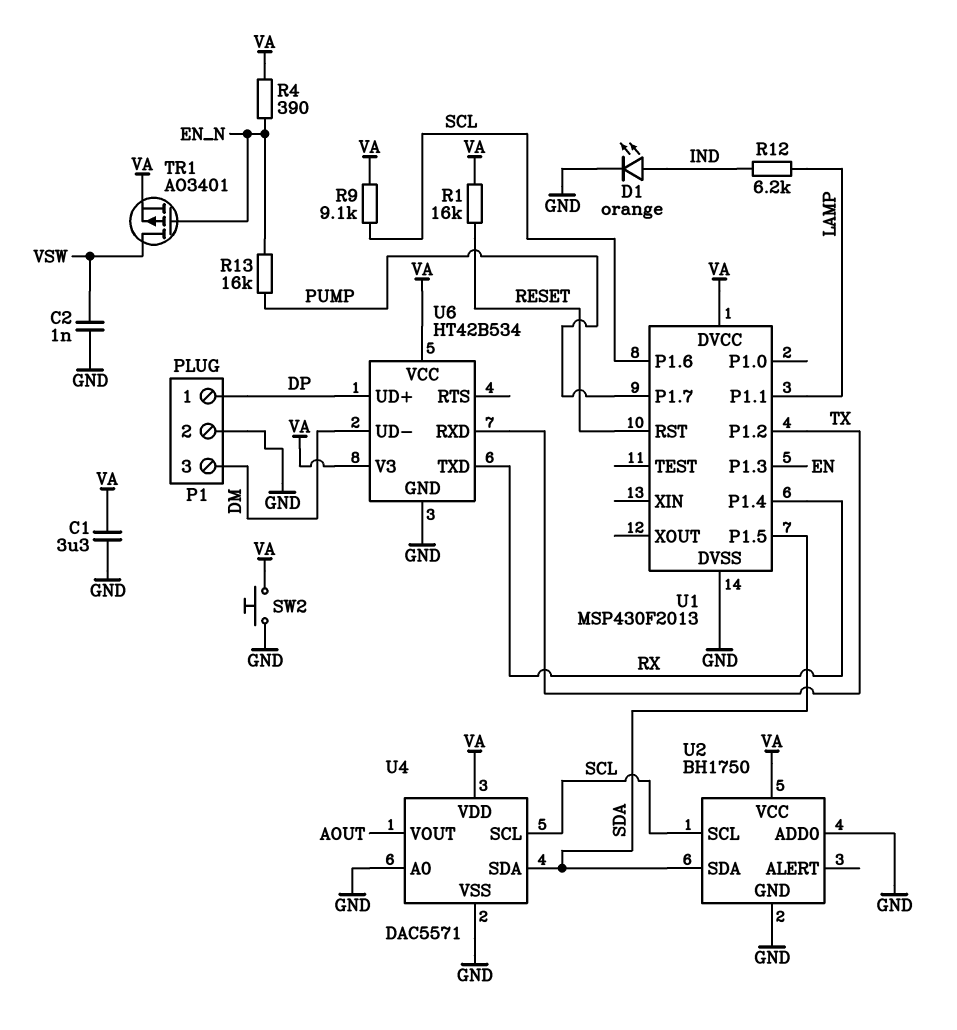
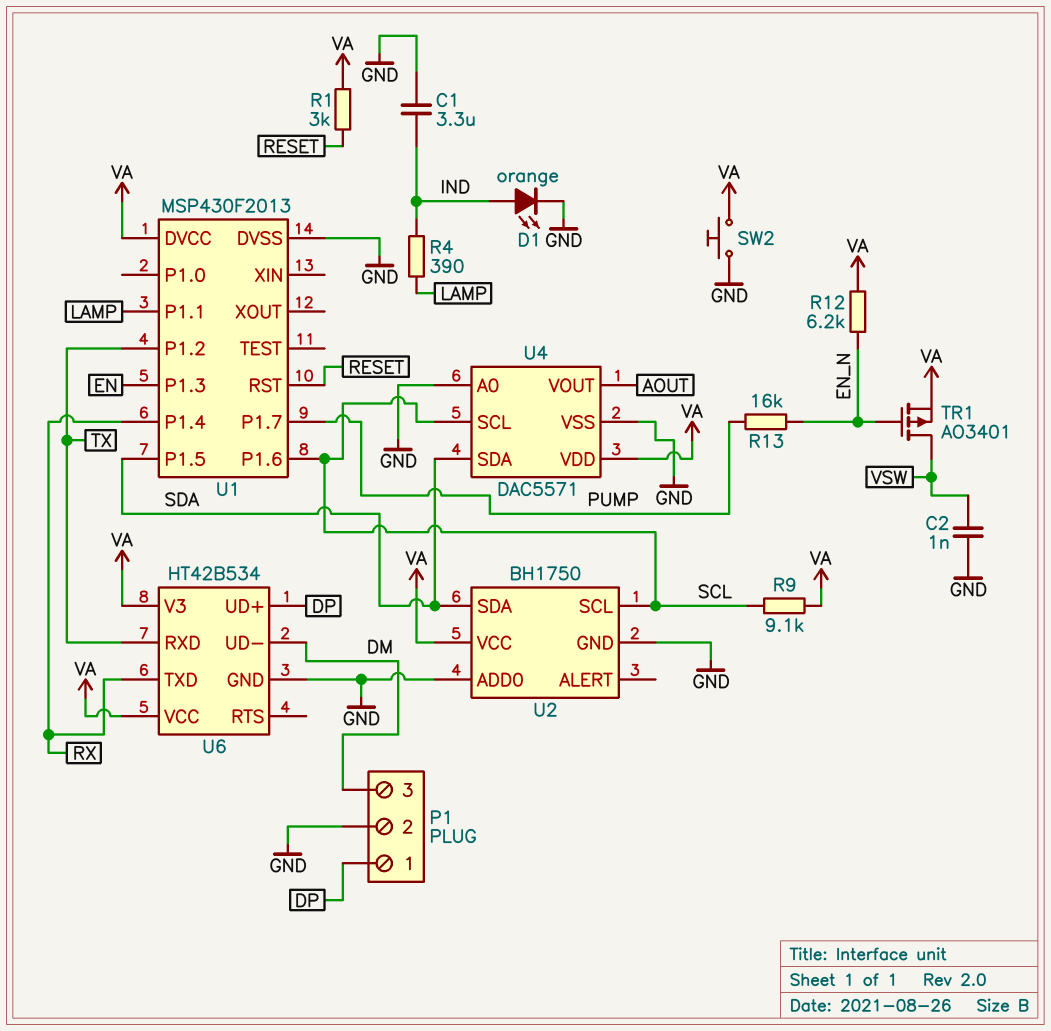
C1: 3.3uF (GND, VA) -> 3.3uF (GND, IND)
R1: 16k (RESET, VA) -> 3k (RESET, VA)
R4: 390 (EN_N, VA) -> 390 (IND, LAMP)
R12: 6.2k (IND, LAMP) -> 6.2k (EN_N, VA)

